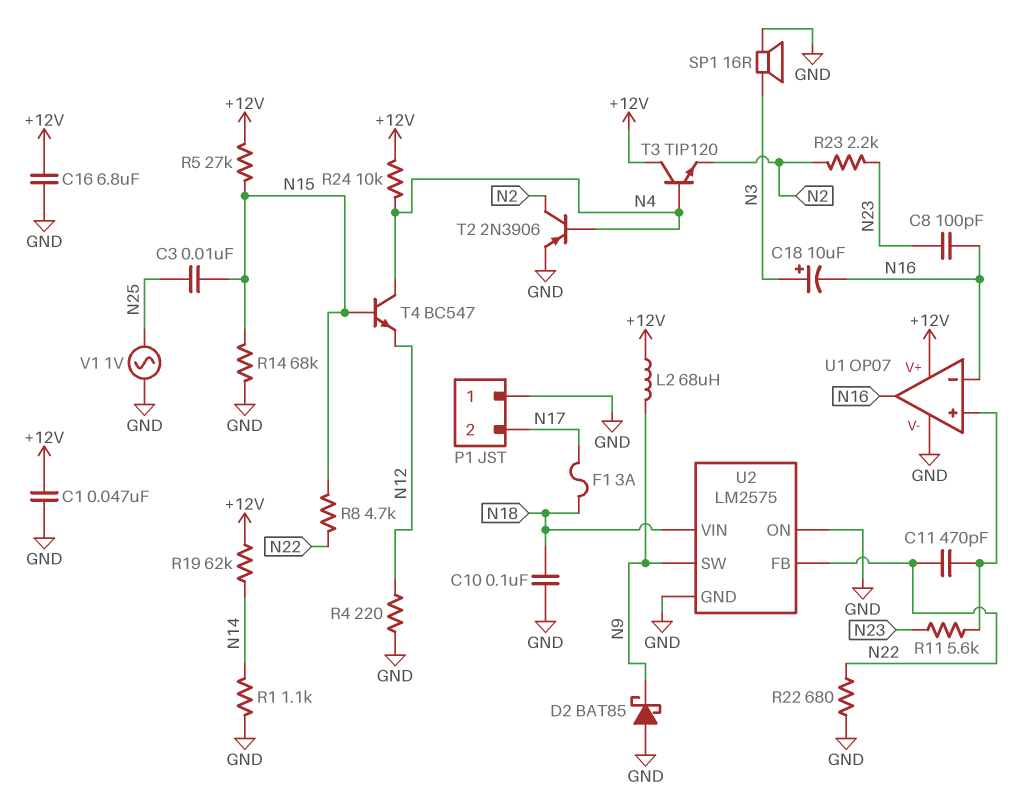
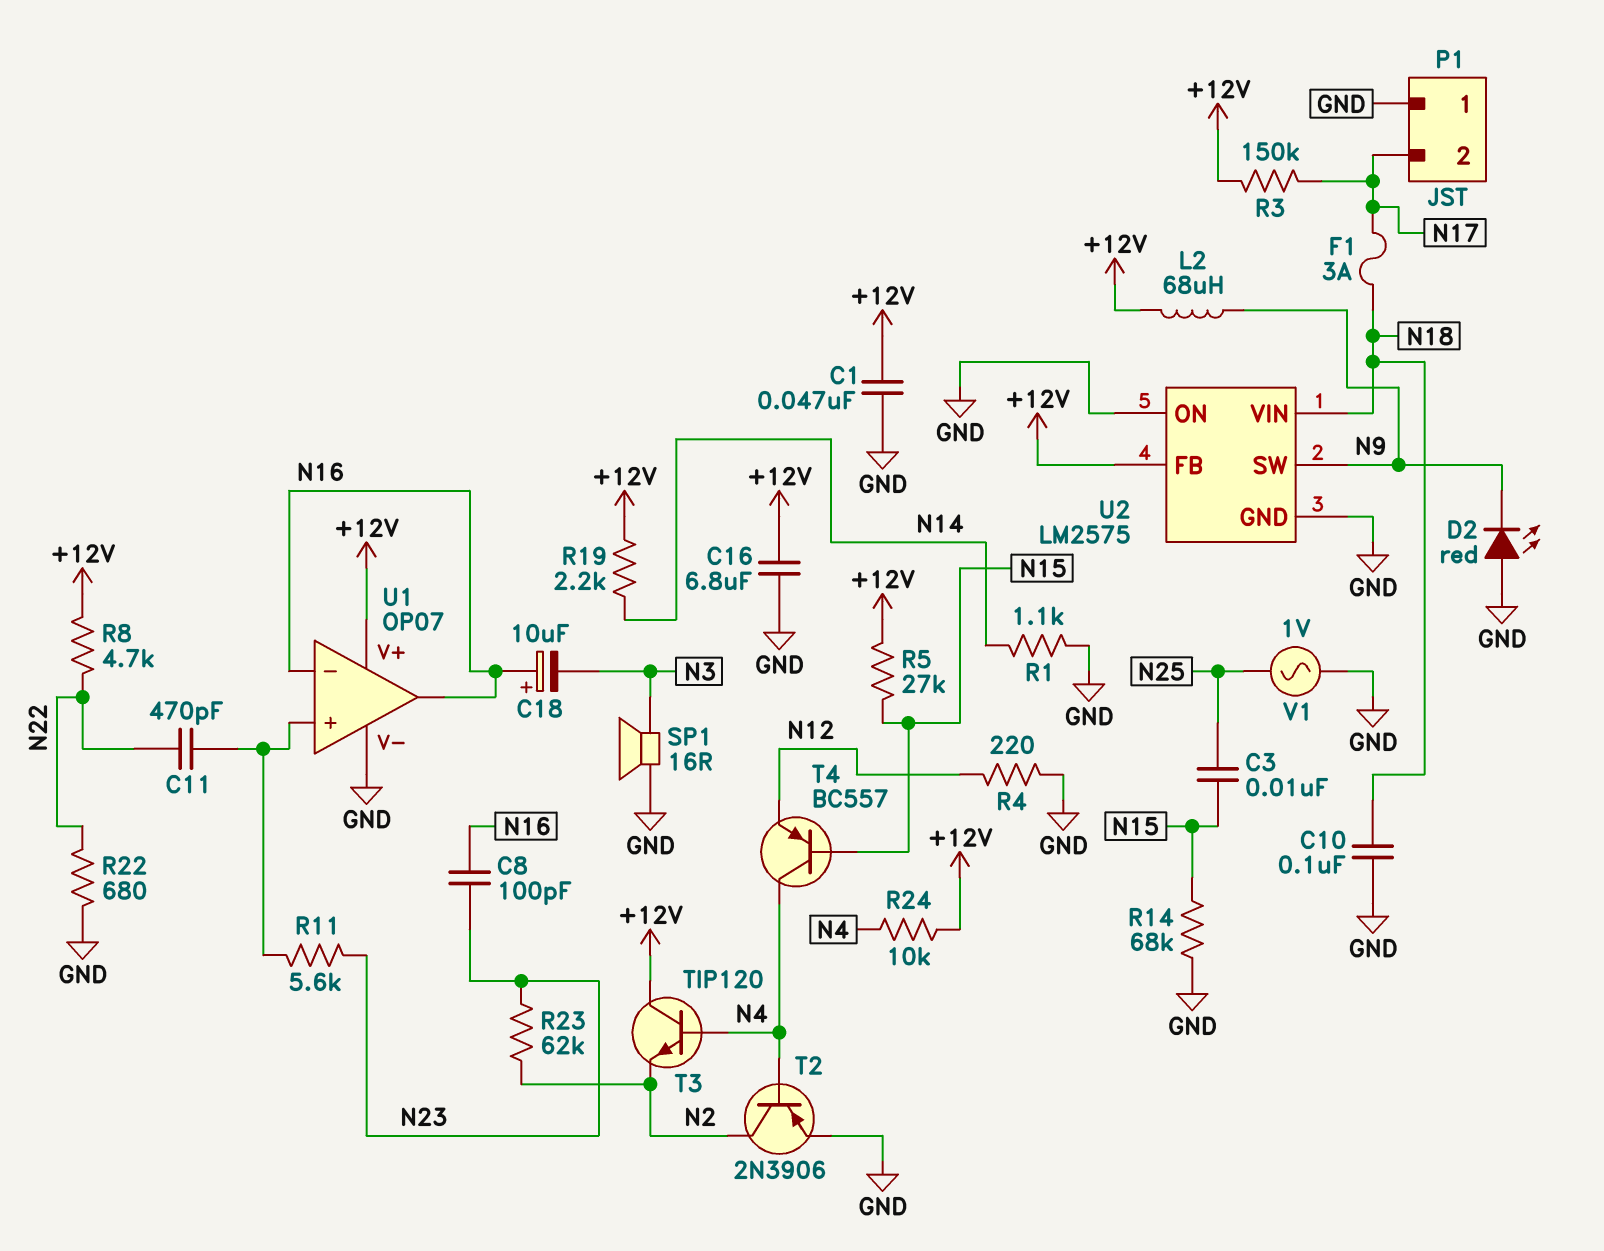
C18: 10uF (plus N3, minus N16) -> 10uF (plus N16, minus N3)
D2: schottky BAT85 (A GND, K N9) -> LED red (A GND, K N9)
R3: none -> 150k (+12V, N17)
R8: 4.7k (N15, N22) -> 4.7k (+12V, N22)
R19: 62k (+12V, N14) -> 2.2k (+12V, N14)
R23: 2.2k (N2, N23) -> 62k (N2, N23)
T4: NPN BC547 (B N15, C N4, E N12) -> PNP BC557 (B N15, C N4, E N12)
U2 pin FB: N22 -> +12V

